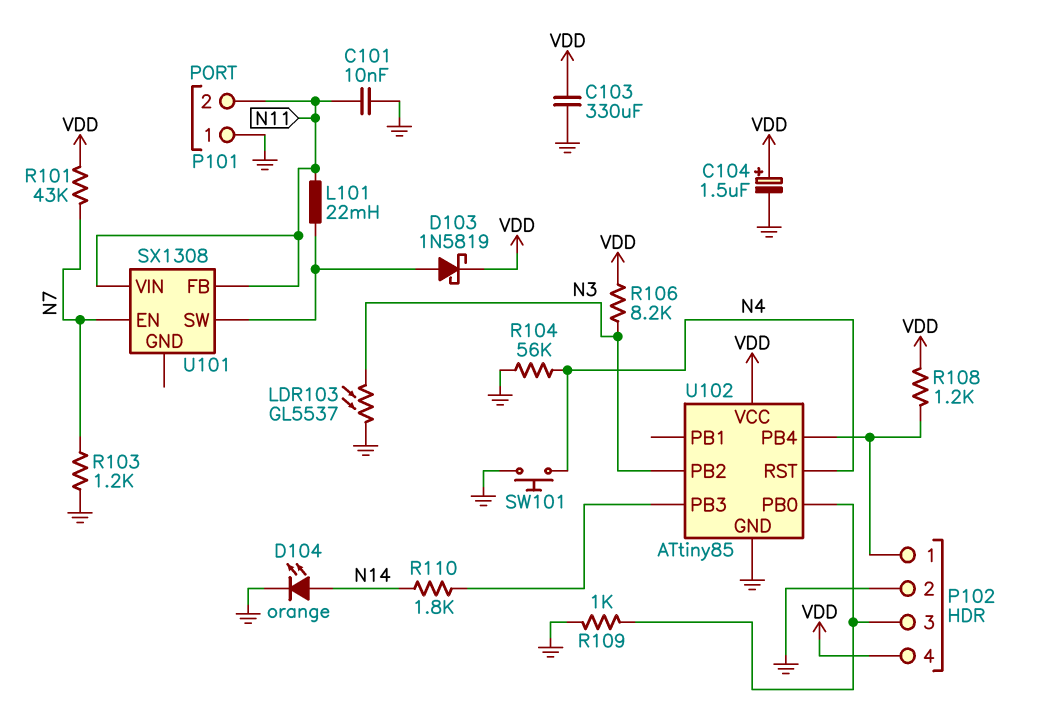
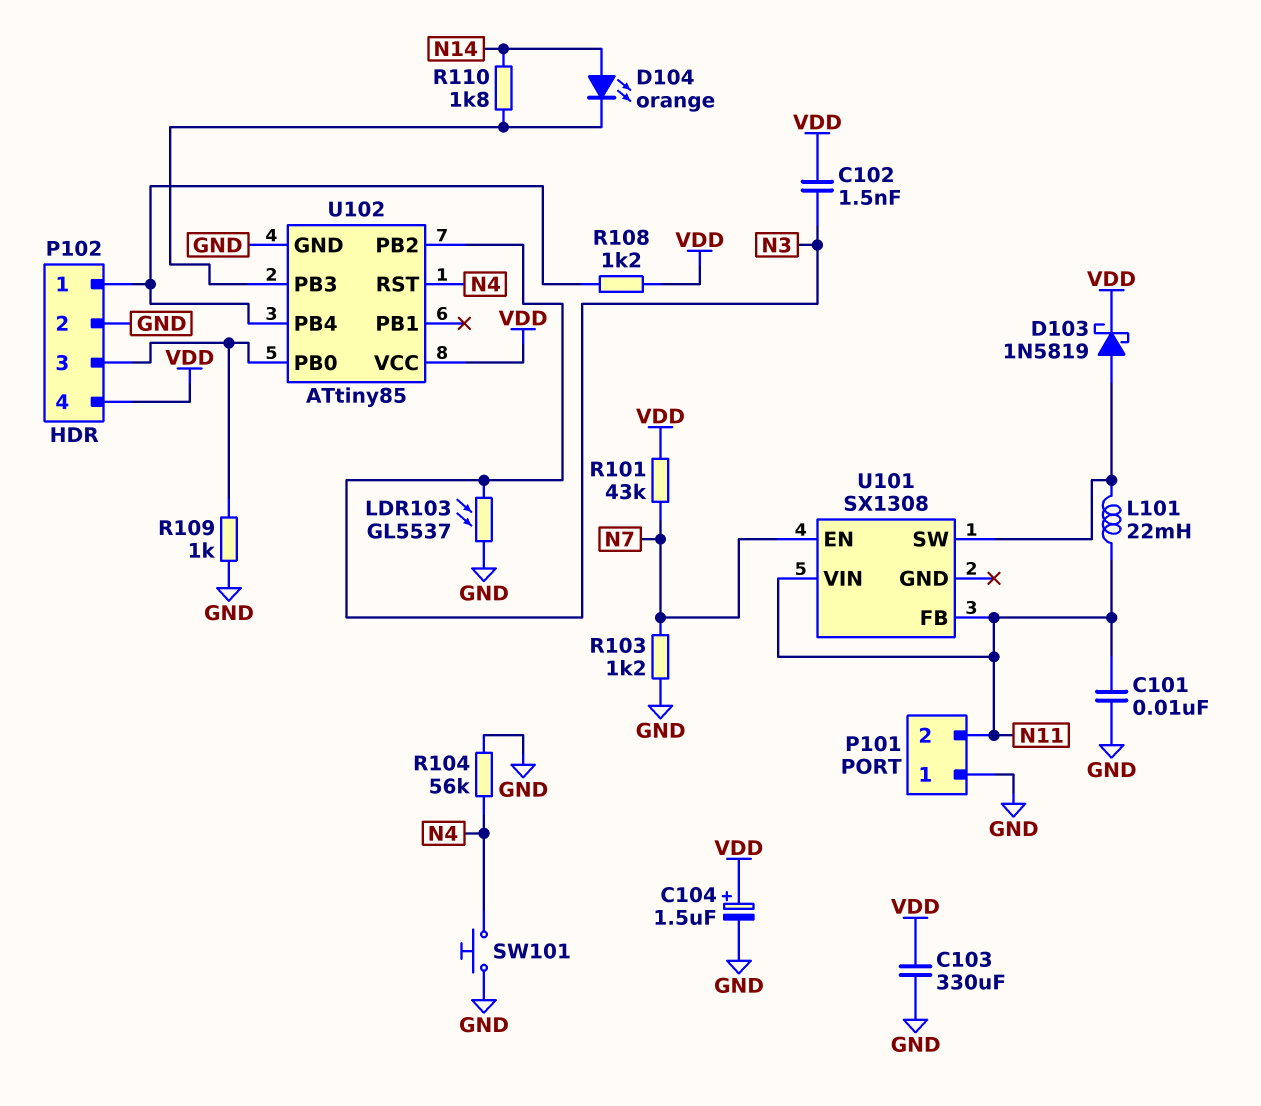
C102: none -> 1.5nF (N3, VDD)
D104: LED orange (A N14, K GND) -> LED orange (A N14, K U102/PB3)
R106: 8.2k (N3, VDD) -> none

